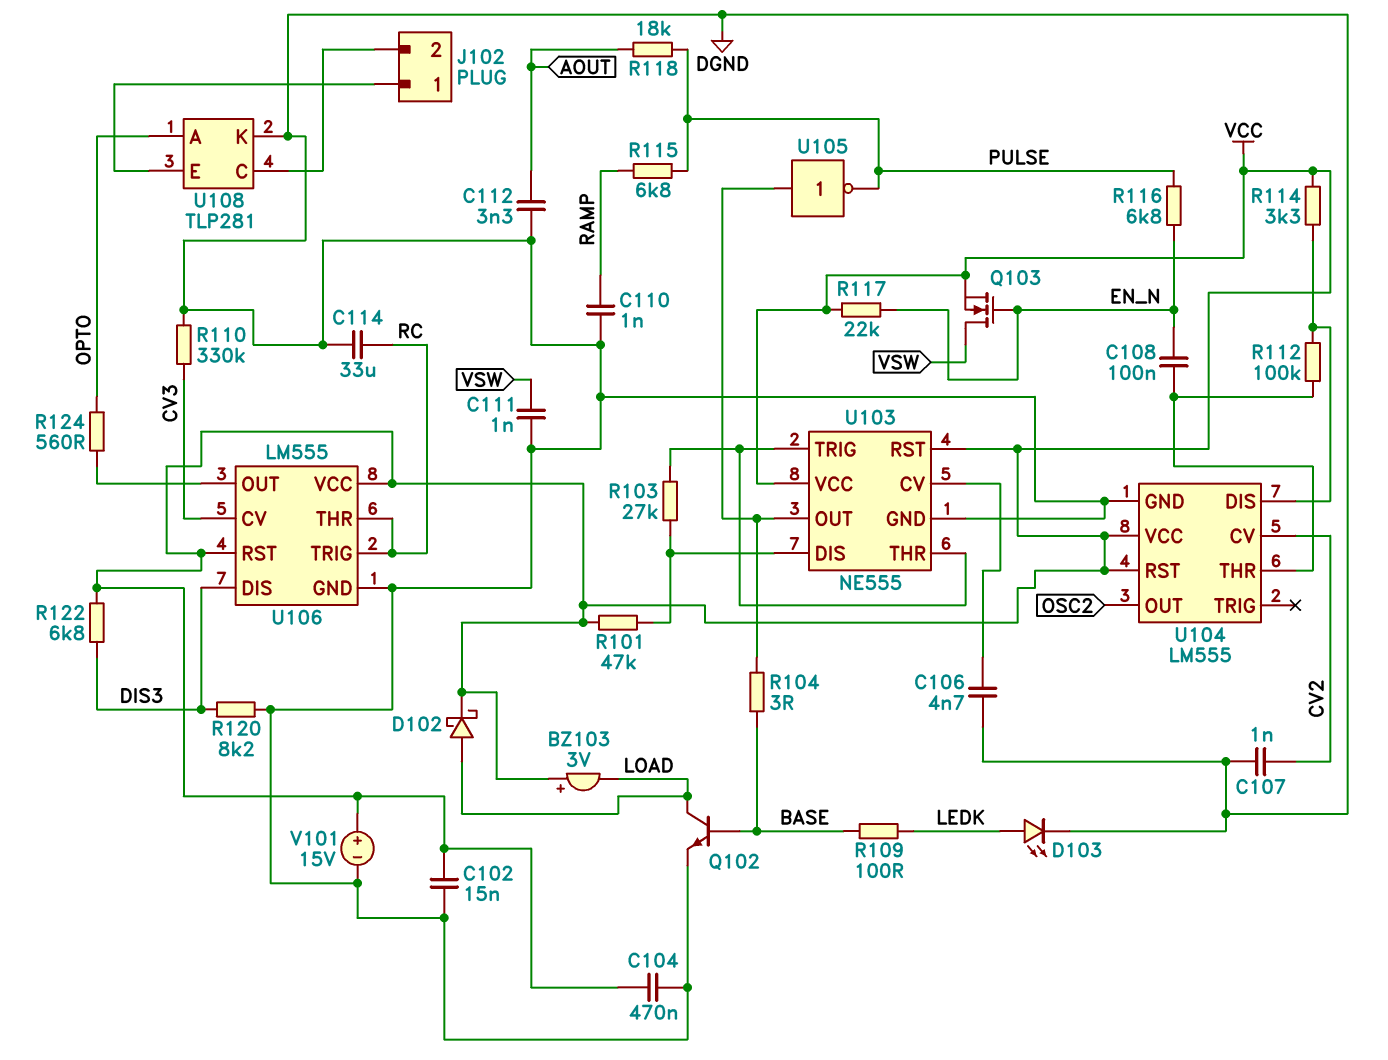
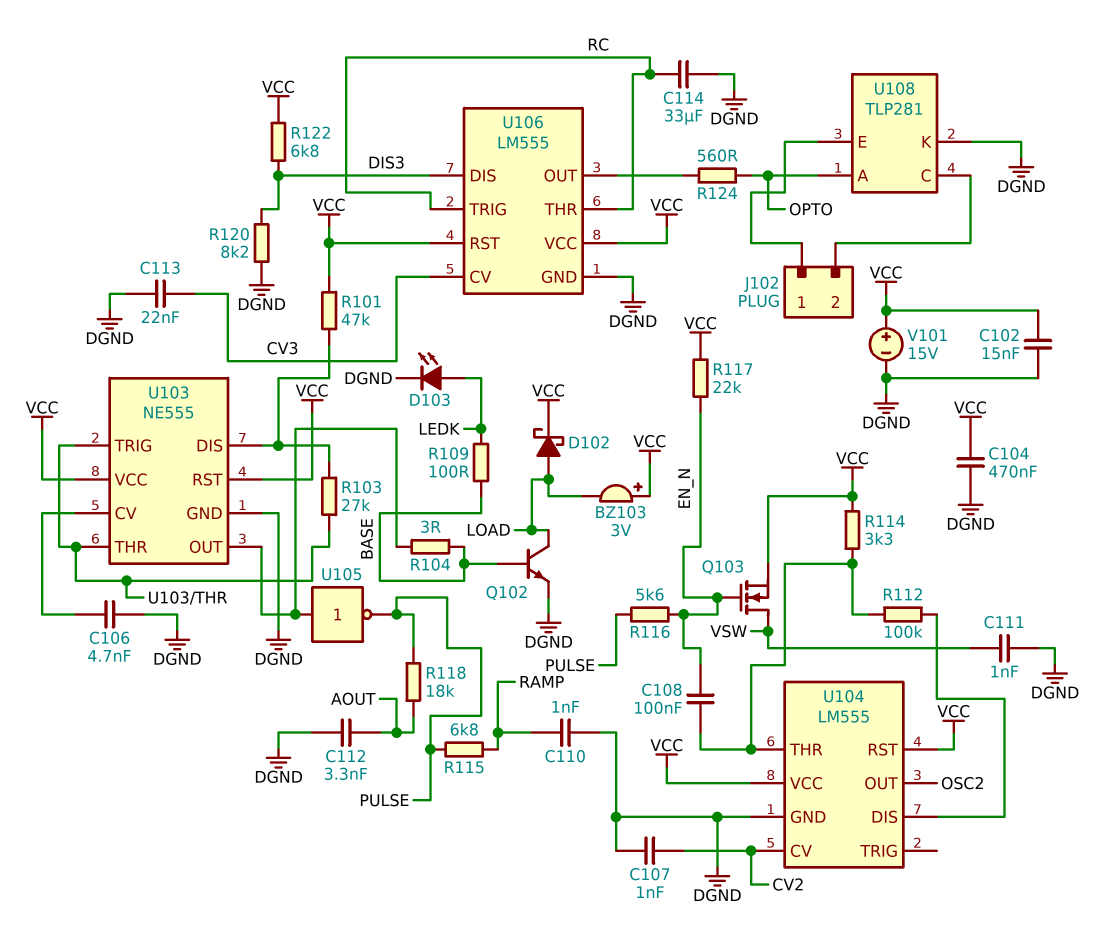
C113: none -> 22nF (CV3, DGND)
R110: 330k (CV3, DGND) -> none
R114: 3.3k (U104/DIS, VCC) -> 3.3k (U104/THR, VCC)
R116: 6.8k (EN_N, PULSE) -> 5.6k (EN_N, PULSE)

